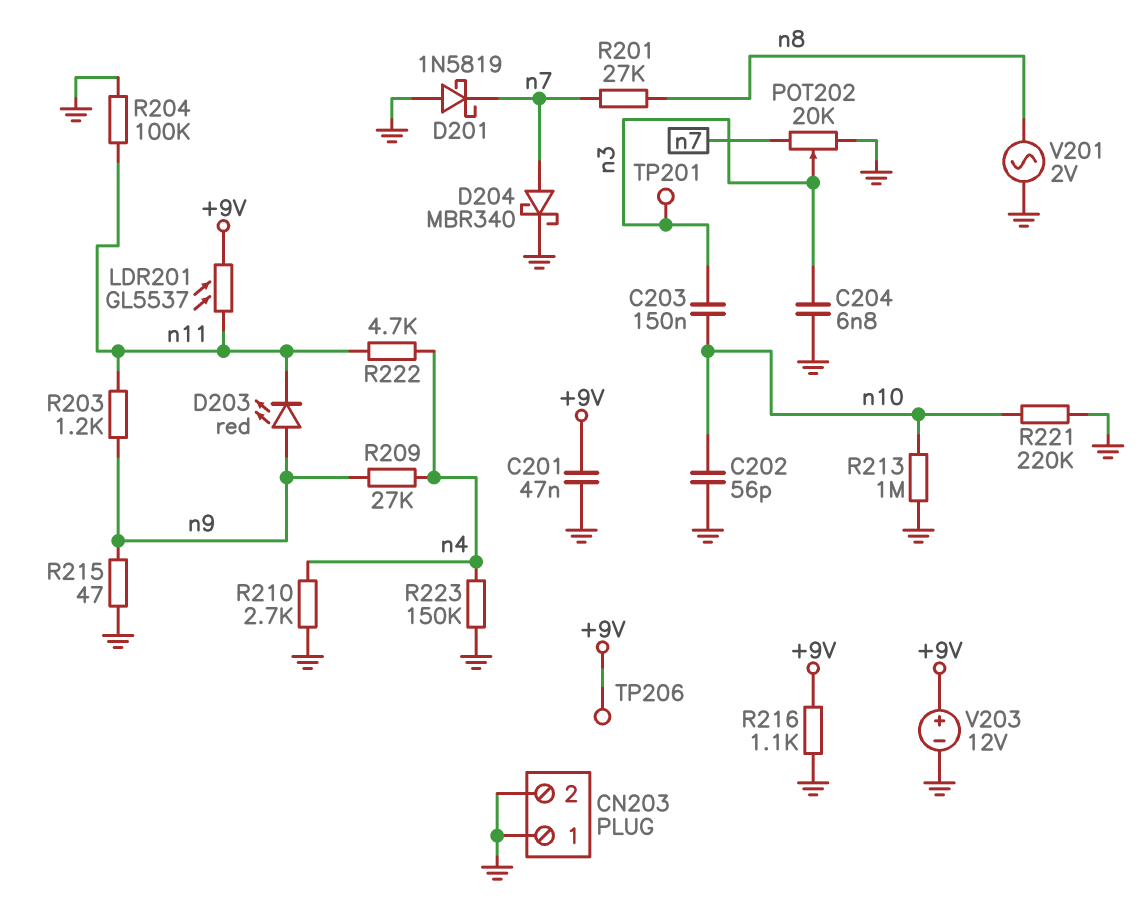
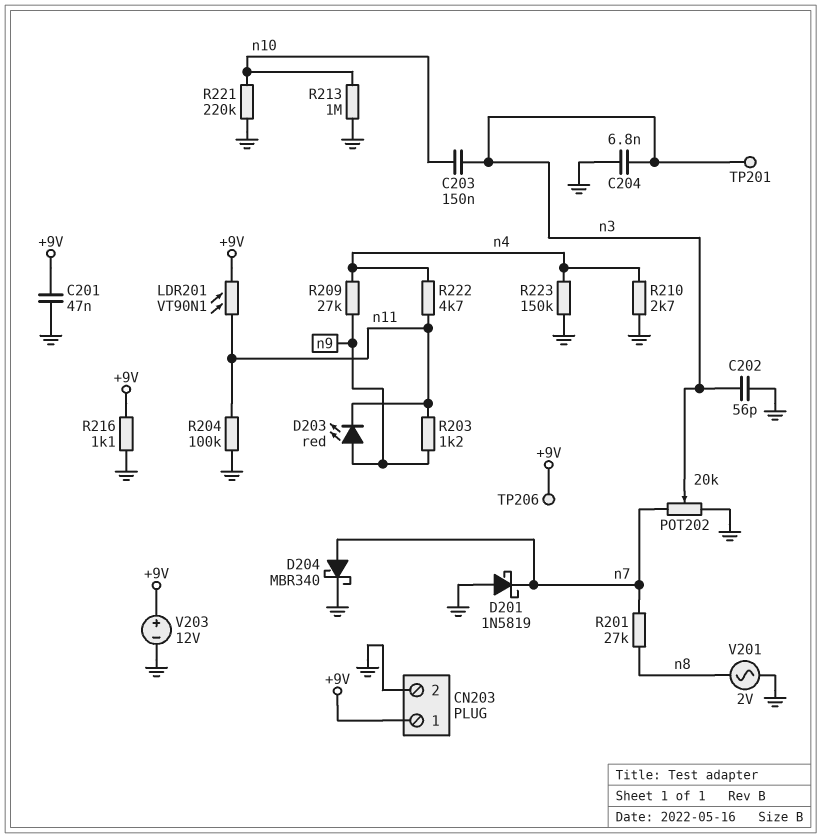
C202: 56pF (GND, n10) -> 56pF (GND, n3)
CN203 pin 1: GND -> +9V
LDR201: GL5537 (+9V, n11) -> VT90N1 (+9V, n11)
R215: 47 (GND, n9) -> none

